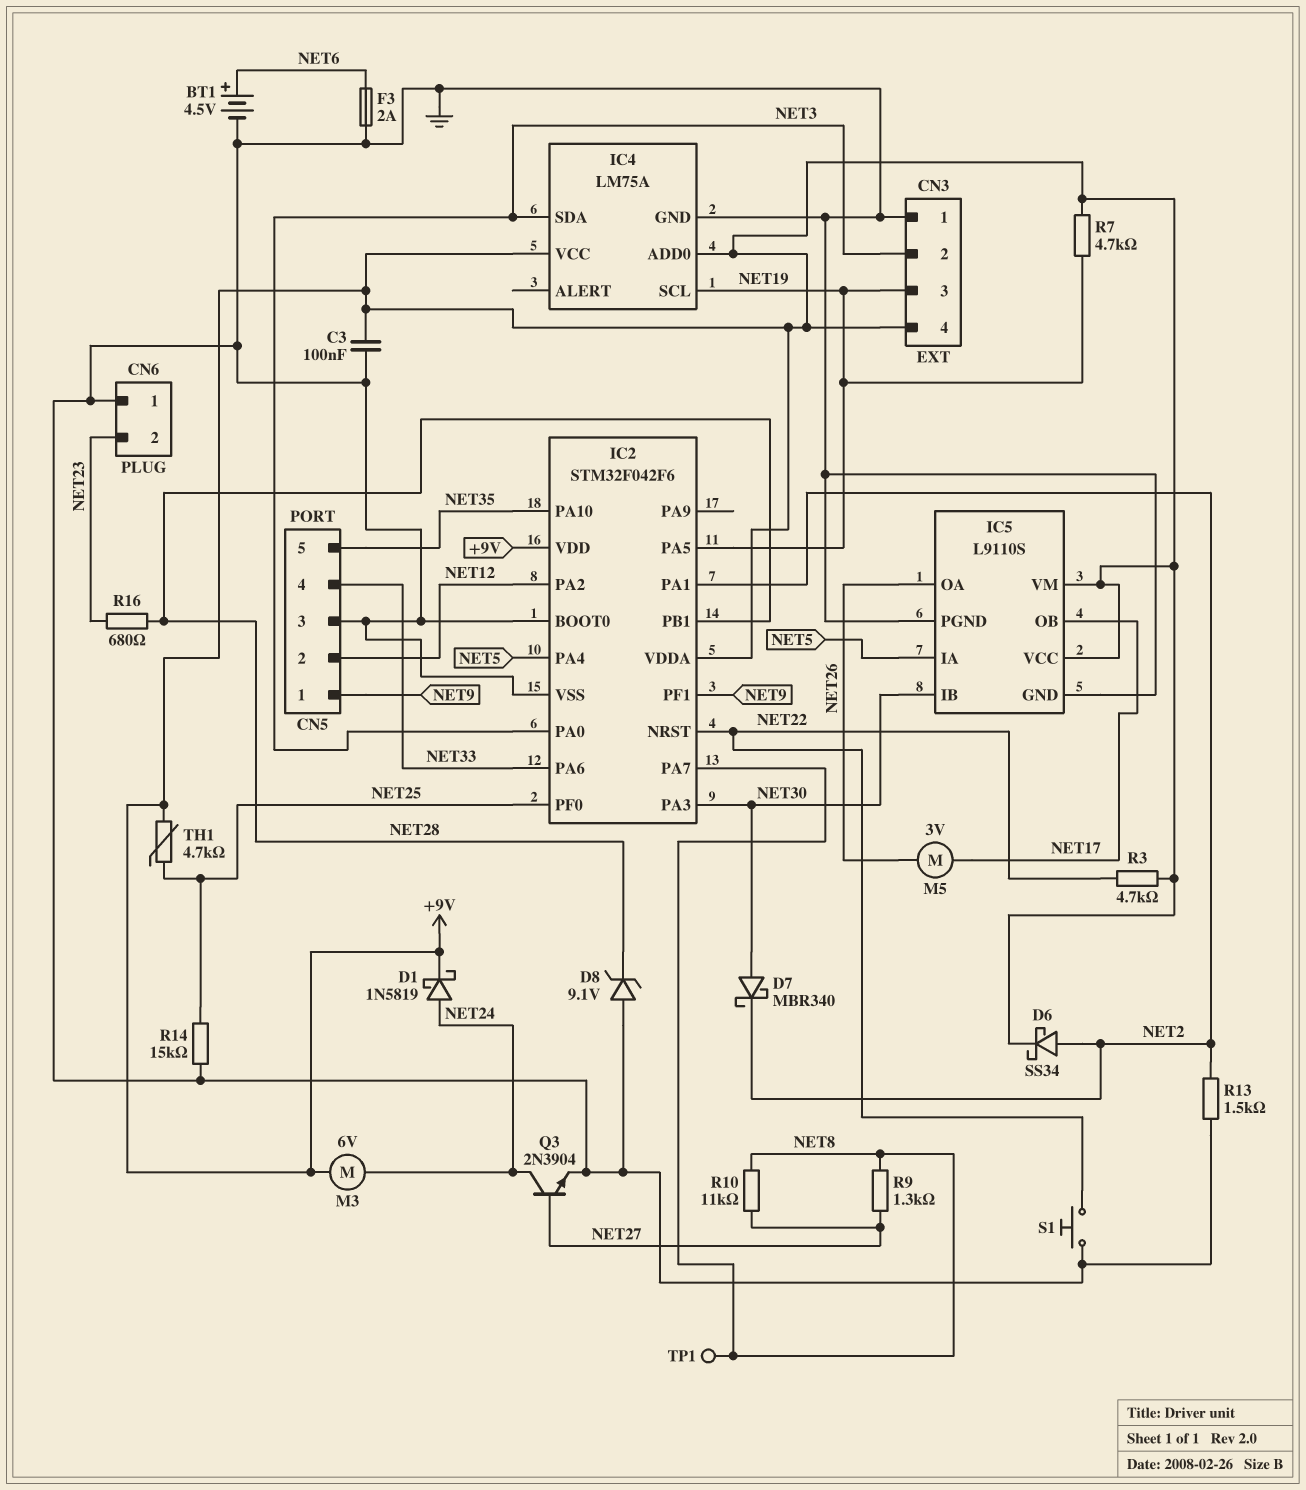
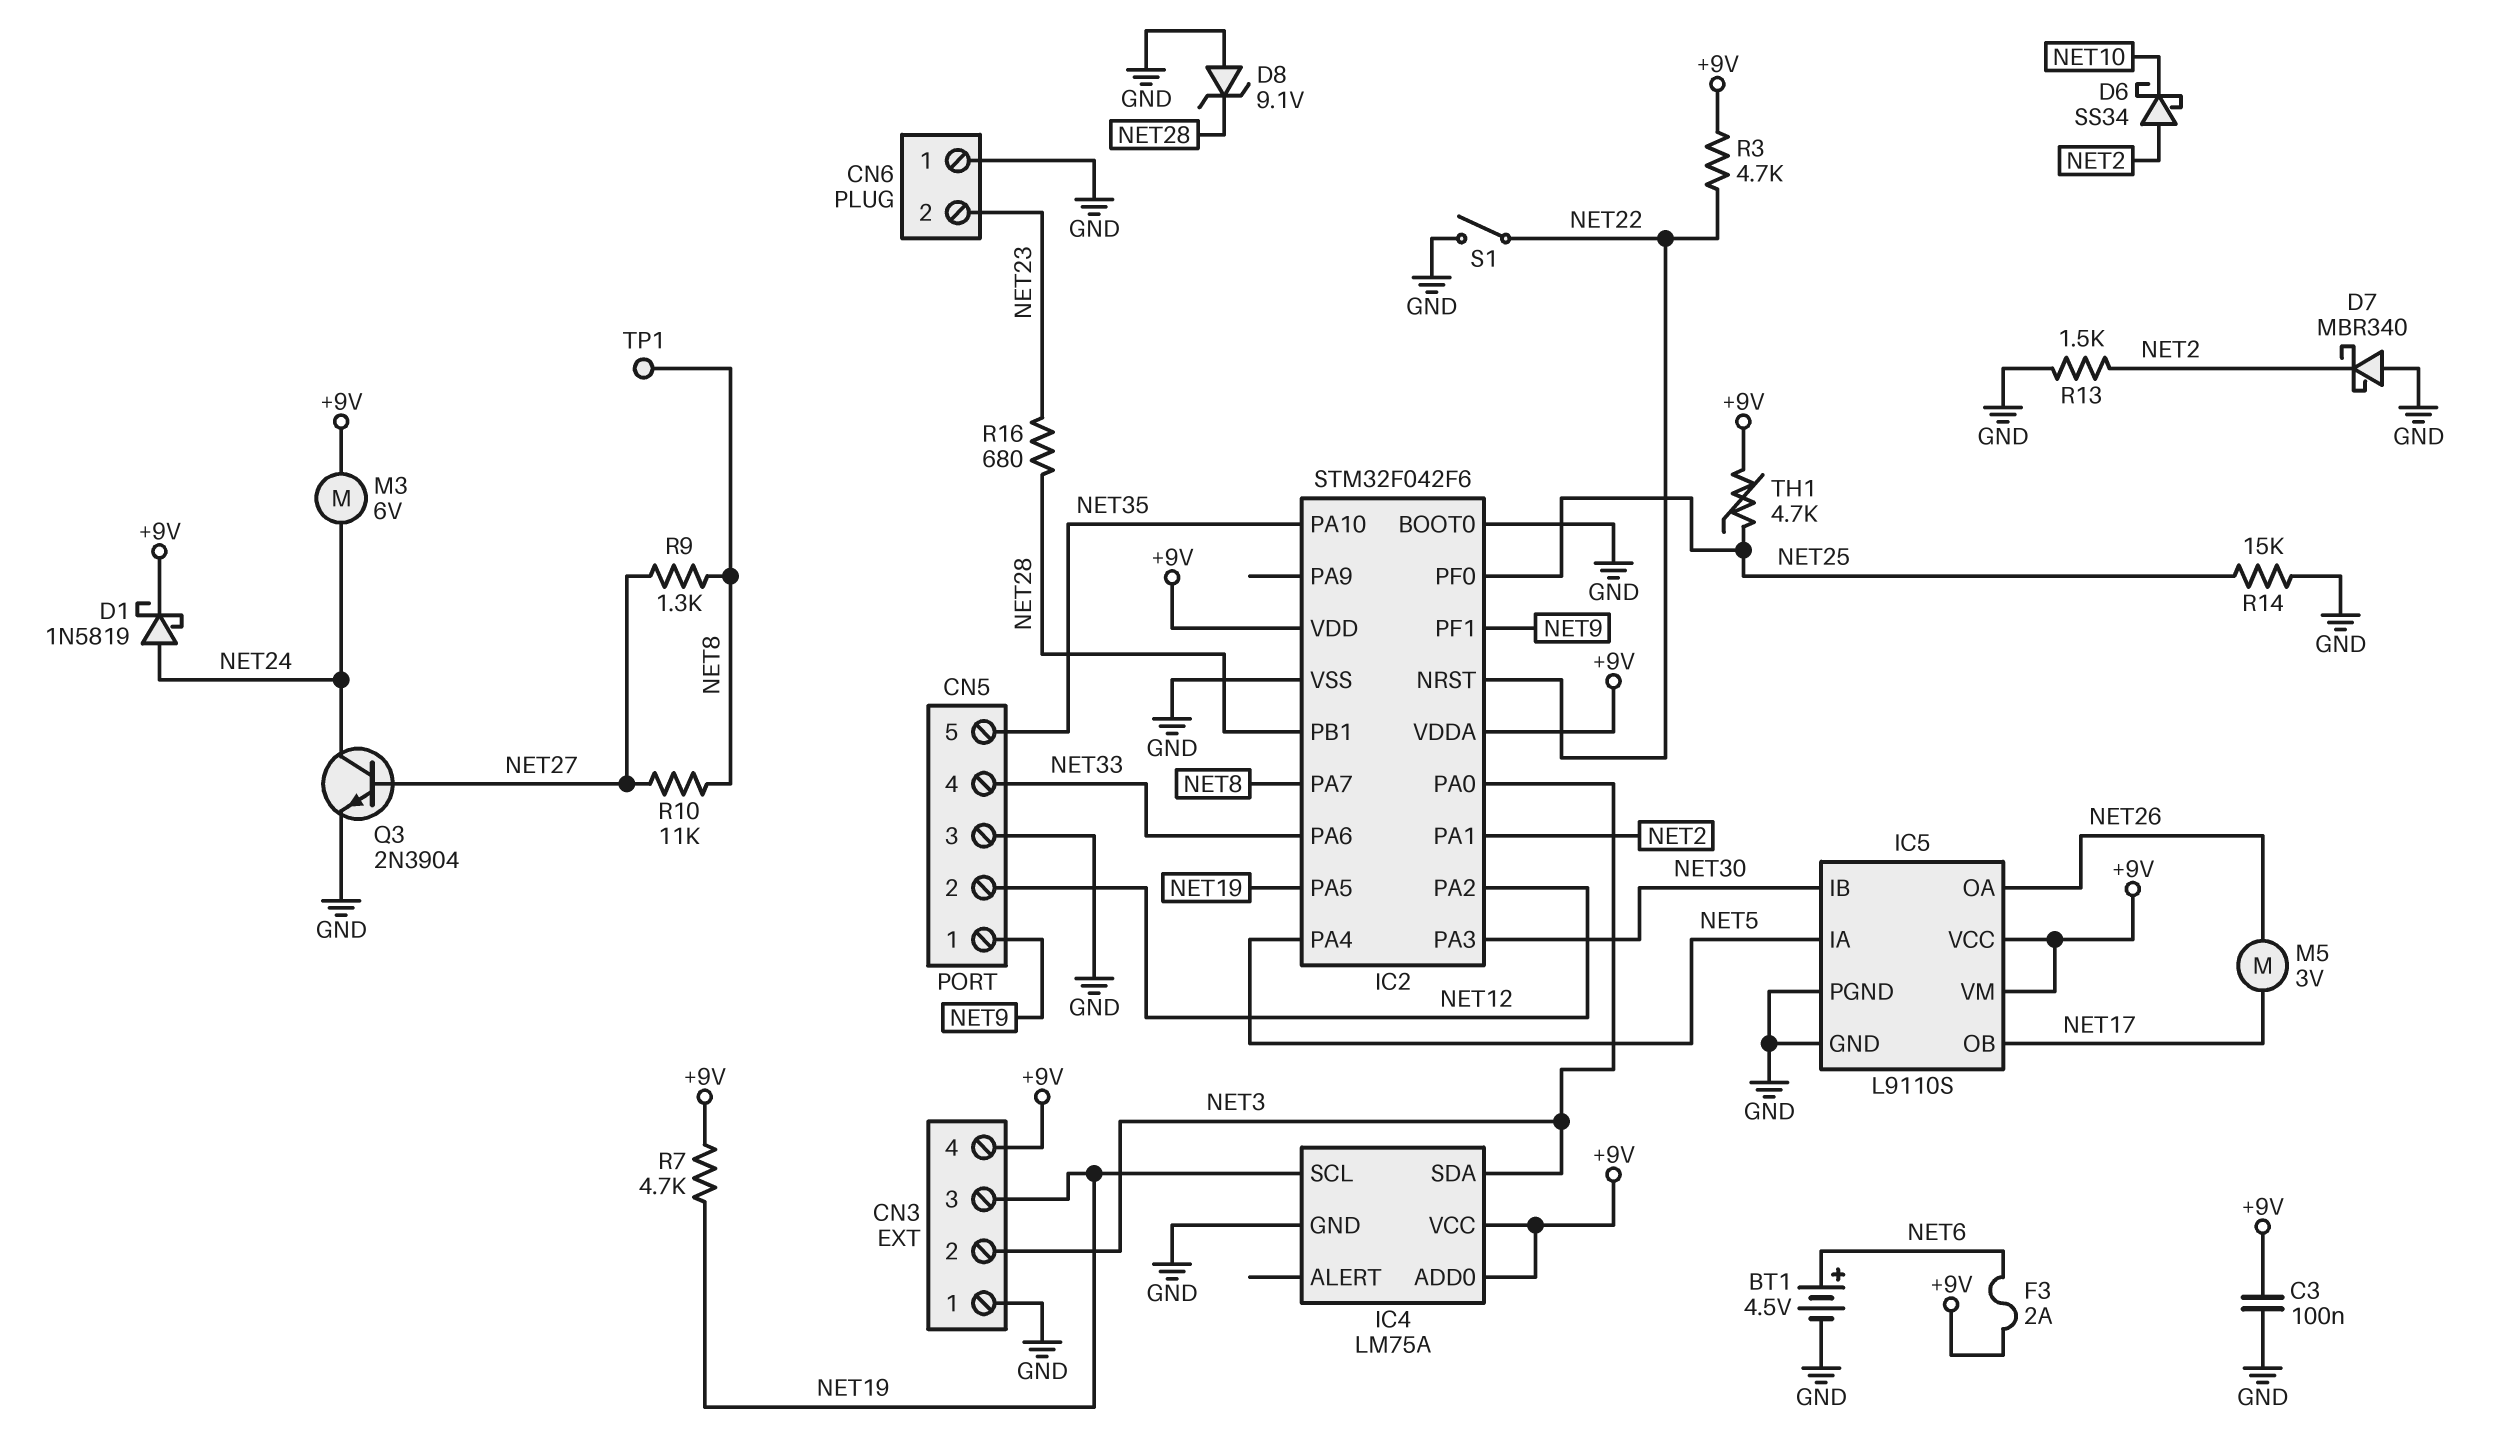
D6: schottky SS34 (A NET2, K +9V) -> schottky SS34 (A NET2, K NET10)
D7: schottky MBR340 (A NET30, K NET2) -> schottky MBR340 (A GND, K NET2)
F3: 2A (GND, NET6) -> 2A (+9V, NET6)
S1: button (GND, NET22) -> switch (GND, NET22)

